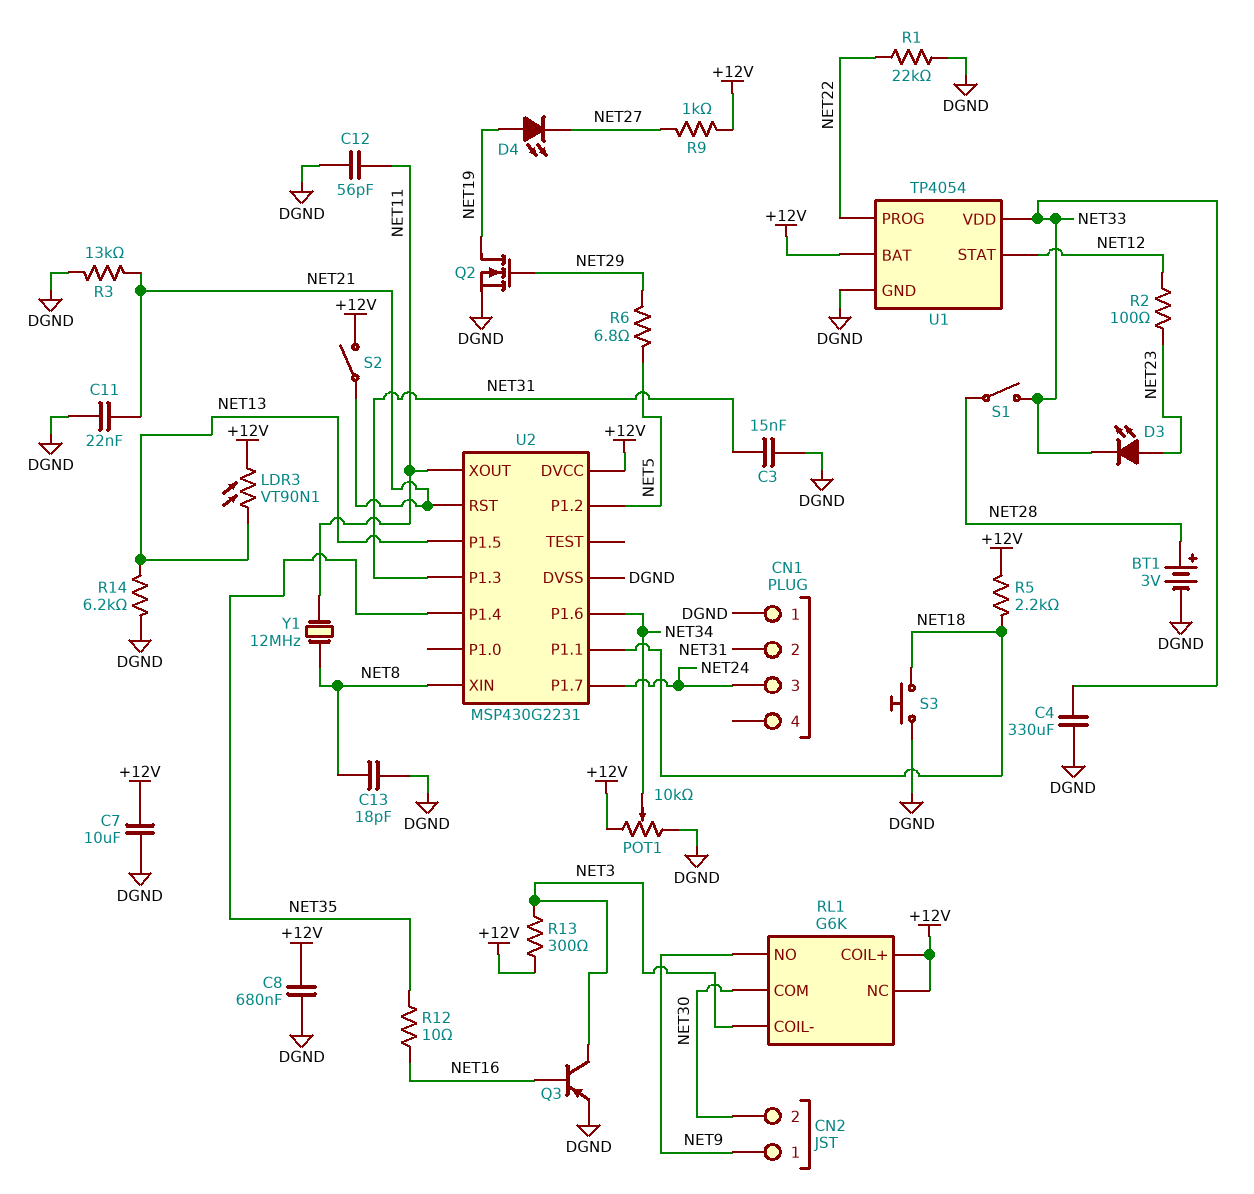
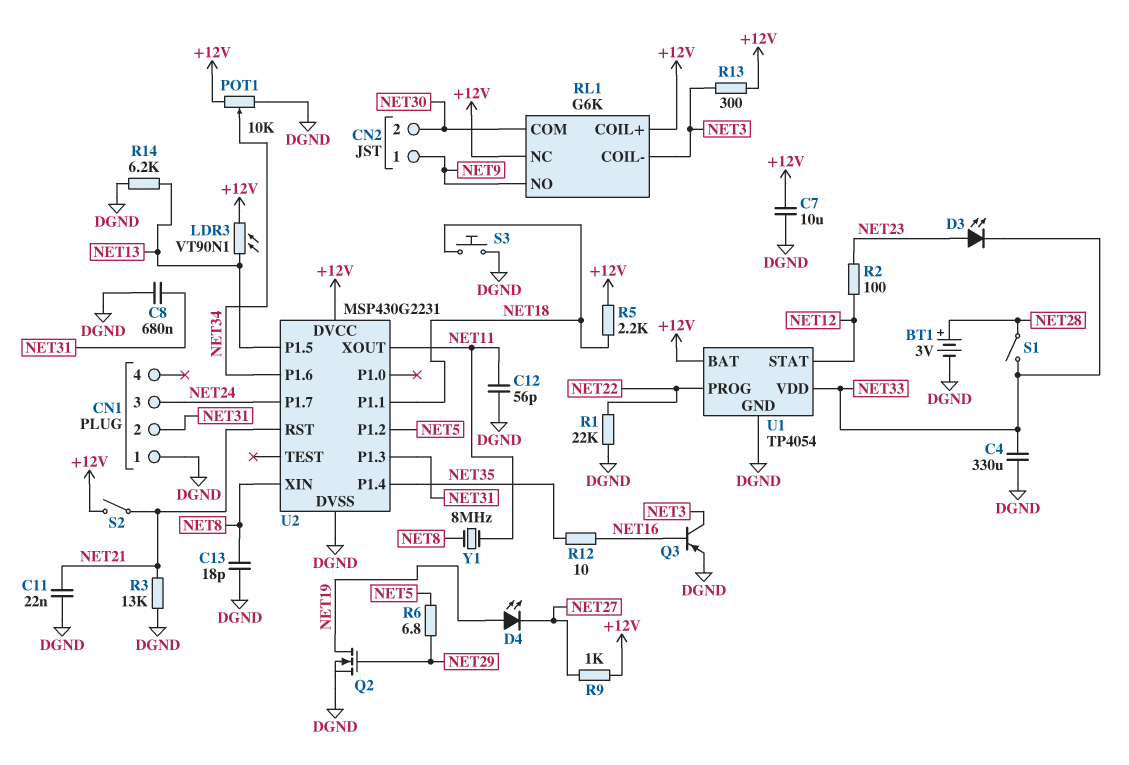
C3: 15nF (DGND, NET31) -> none
C8: 680nF (+12V, DGND) -> 680nF (DGND, NET31)
Y1: 12MHz (NET8, NET11) -> 8MHz (NET8, NET11)

